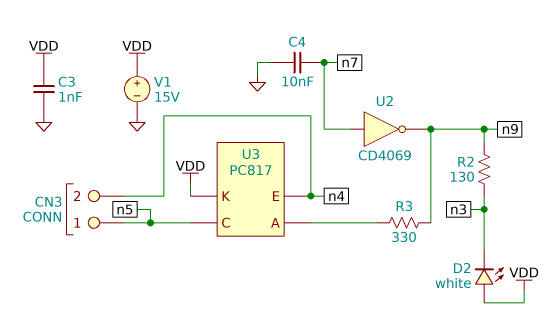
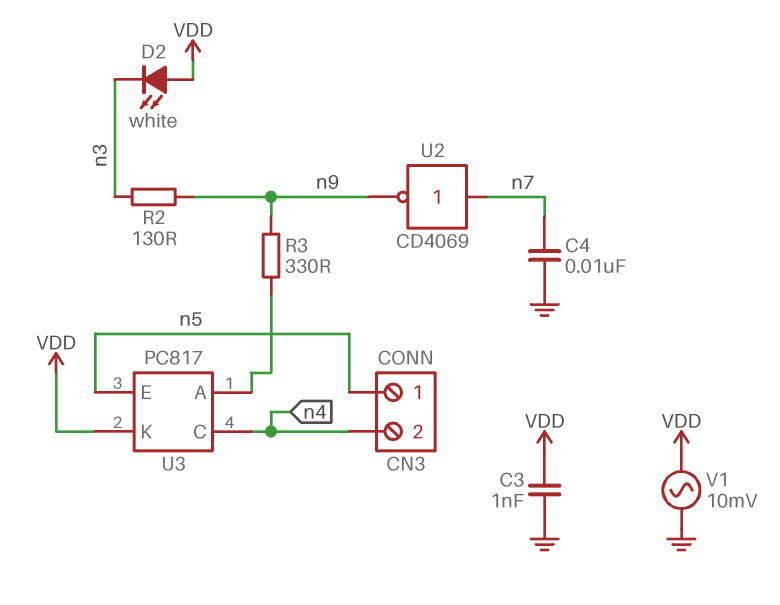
U3 pin C: n5 -> n4
U3 pin E: n4 -> n5
V1: 15V (plus VDD, minus GND) -> AC 10mV (GND, VDD)

